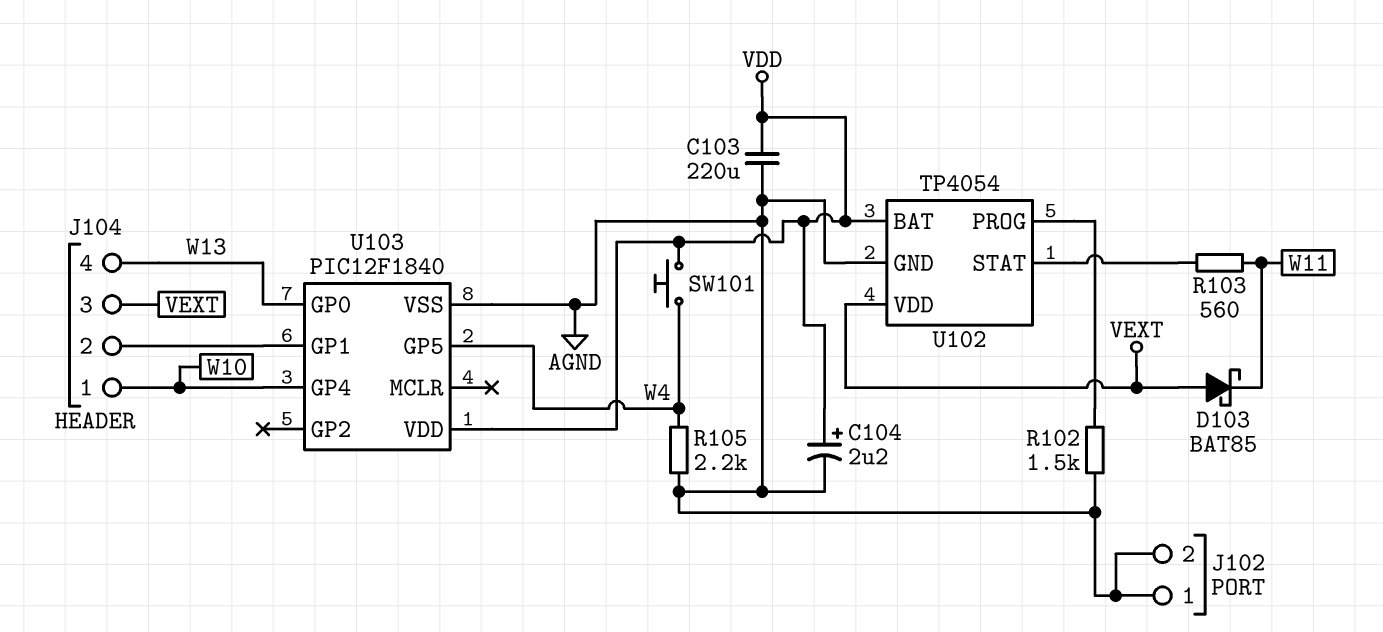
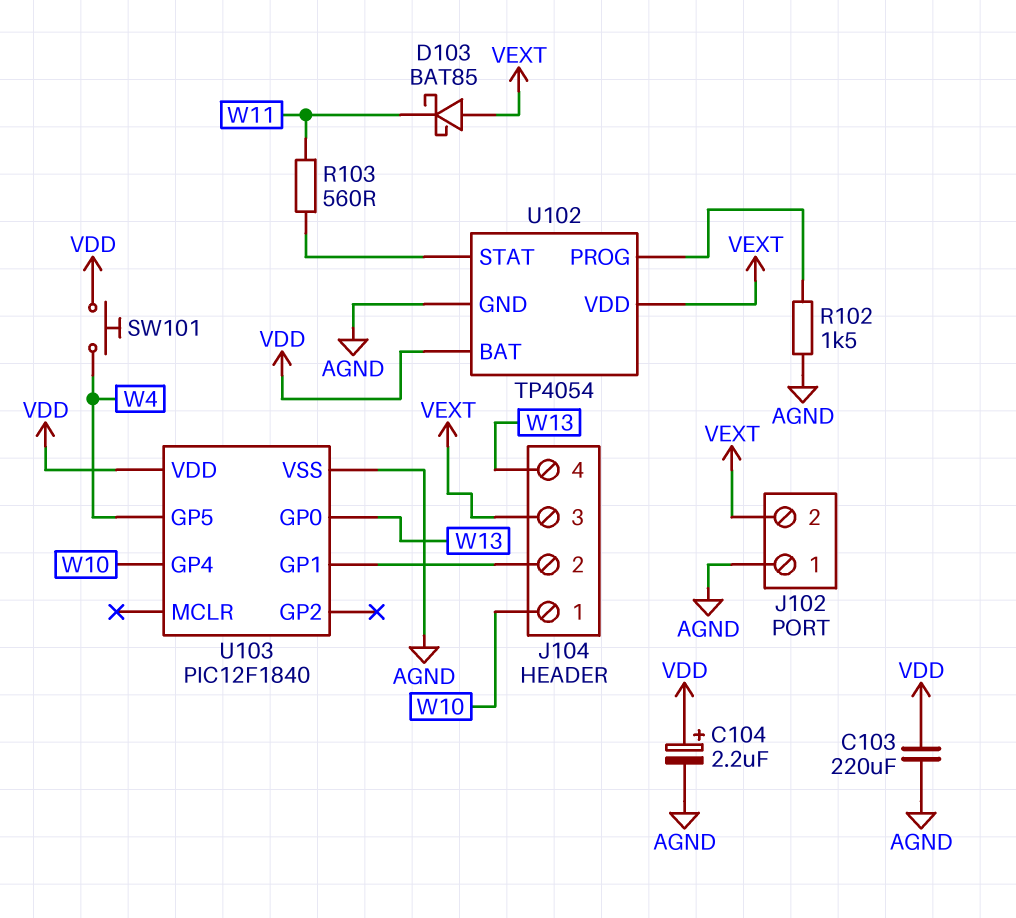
J102 pin 2: AGND -> VEXT
R105: 2.2k (AGND, W4) -> none

